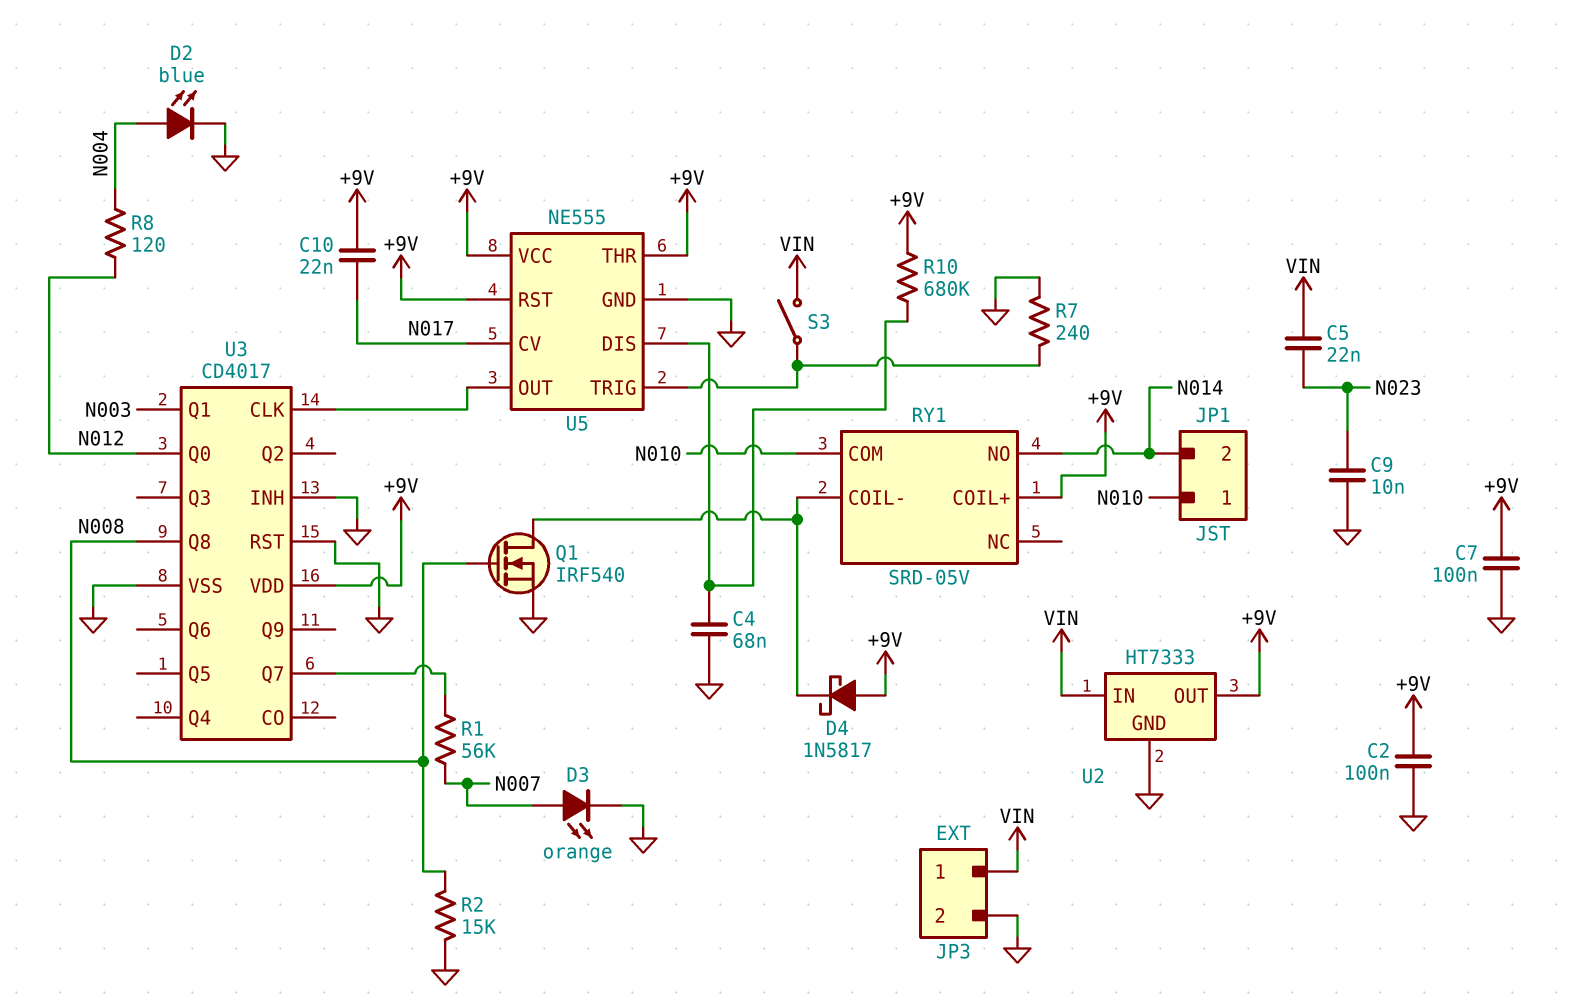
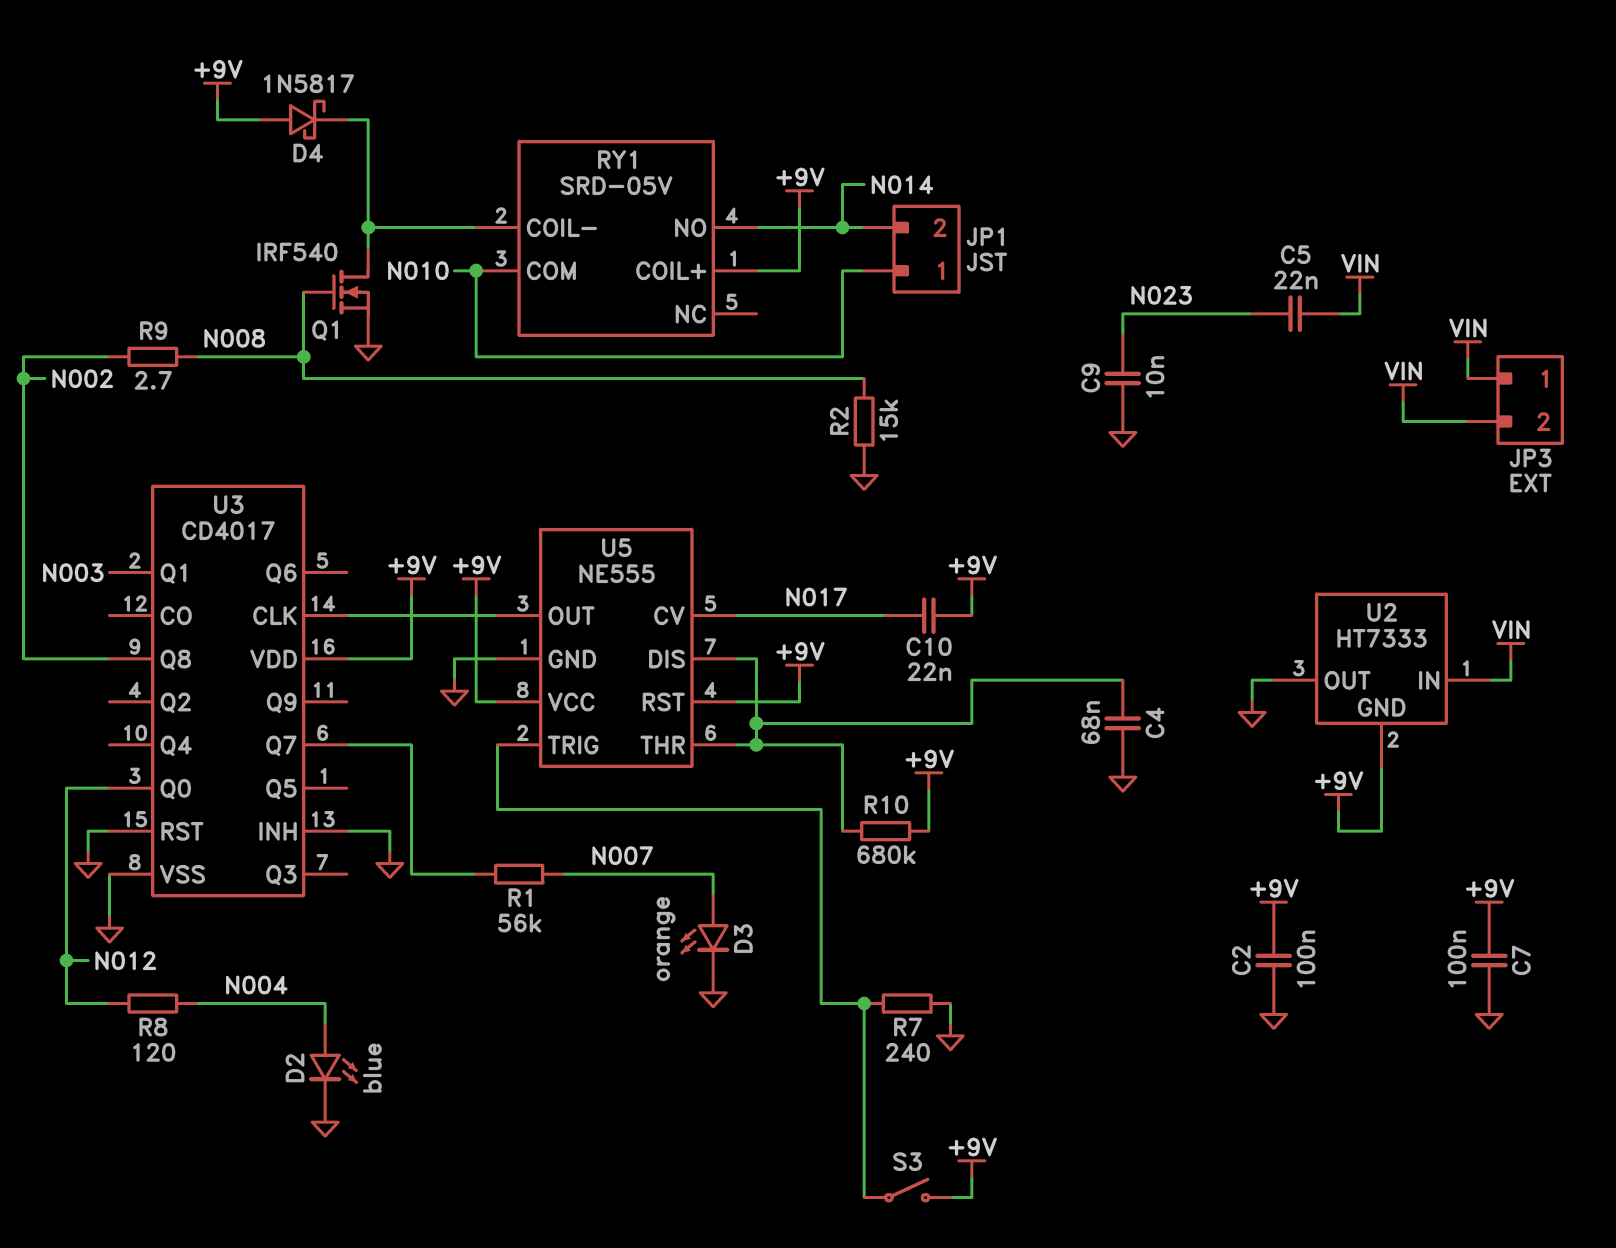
JP3 pin 2: GND -> VIN
R9: none -> 2.7 (N002, N008)
S3: switch (U5/TRIG, VIN) -> switch (+9V, U5/TRIG)
U2 pin GND: GND -> +9V
U2 pin OUT: +9V -> GND
U3 pin Q8: N008 -> N002
U5 pin THR: +9V -> U5/DIS

